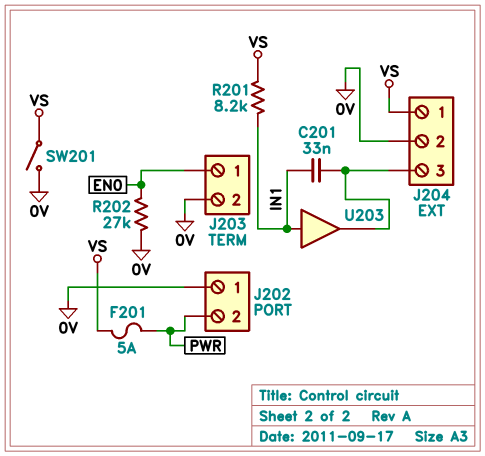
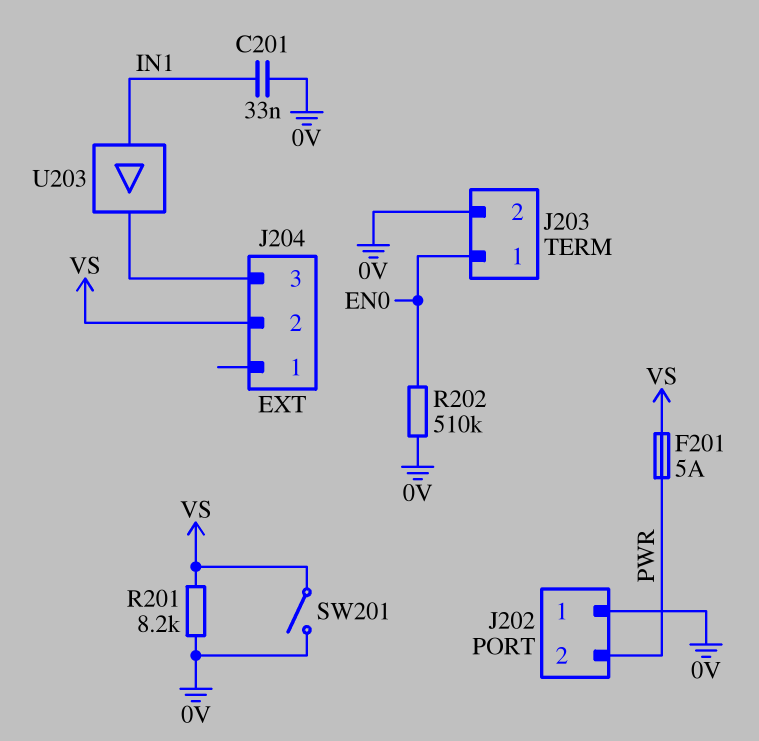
C201: 33nF (IN1, J204/3) -> 33nF (0V, IN1)
J204 pin 1: VS -> none
J204 pin 2: 0V -> VS
R201: 8.2k (IN1, VS) -> 8.2k (0V, VS)
R202: 27k (0V, EN0) -> 510k (0V, EN0)

